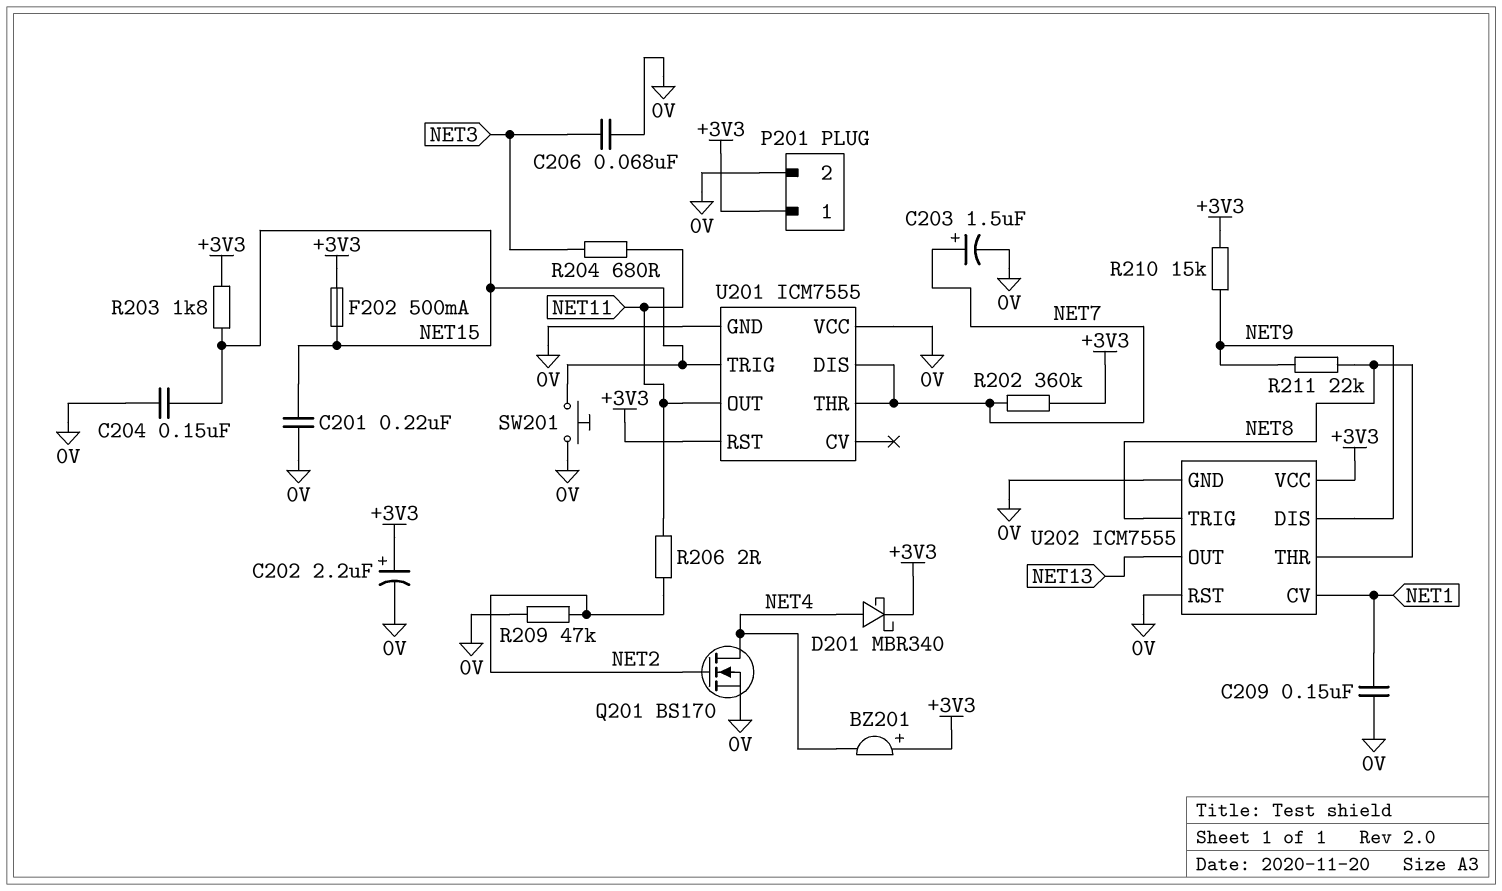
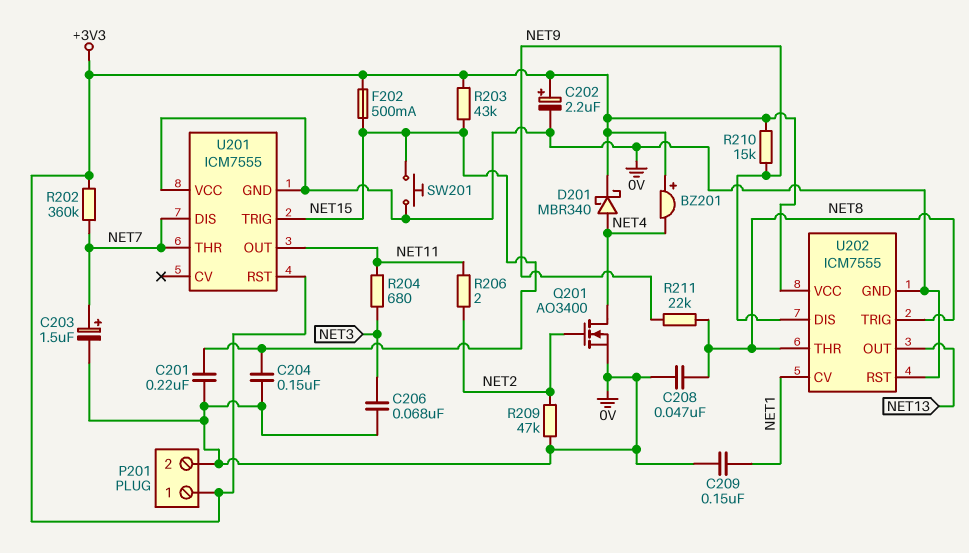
C208: none -> 47nF (0V, NET8)
Q201: NMOS BS170 (G NET2, D NET4, S 0V) -> NMOS AO3400 (G NET2, D NET4, S 0V)
R203: 1.8k (+3V3, NET15) -> 43k (+3V3, NET15)

